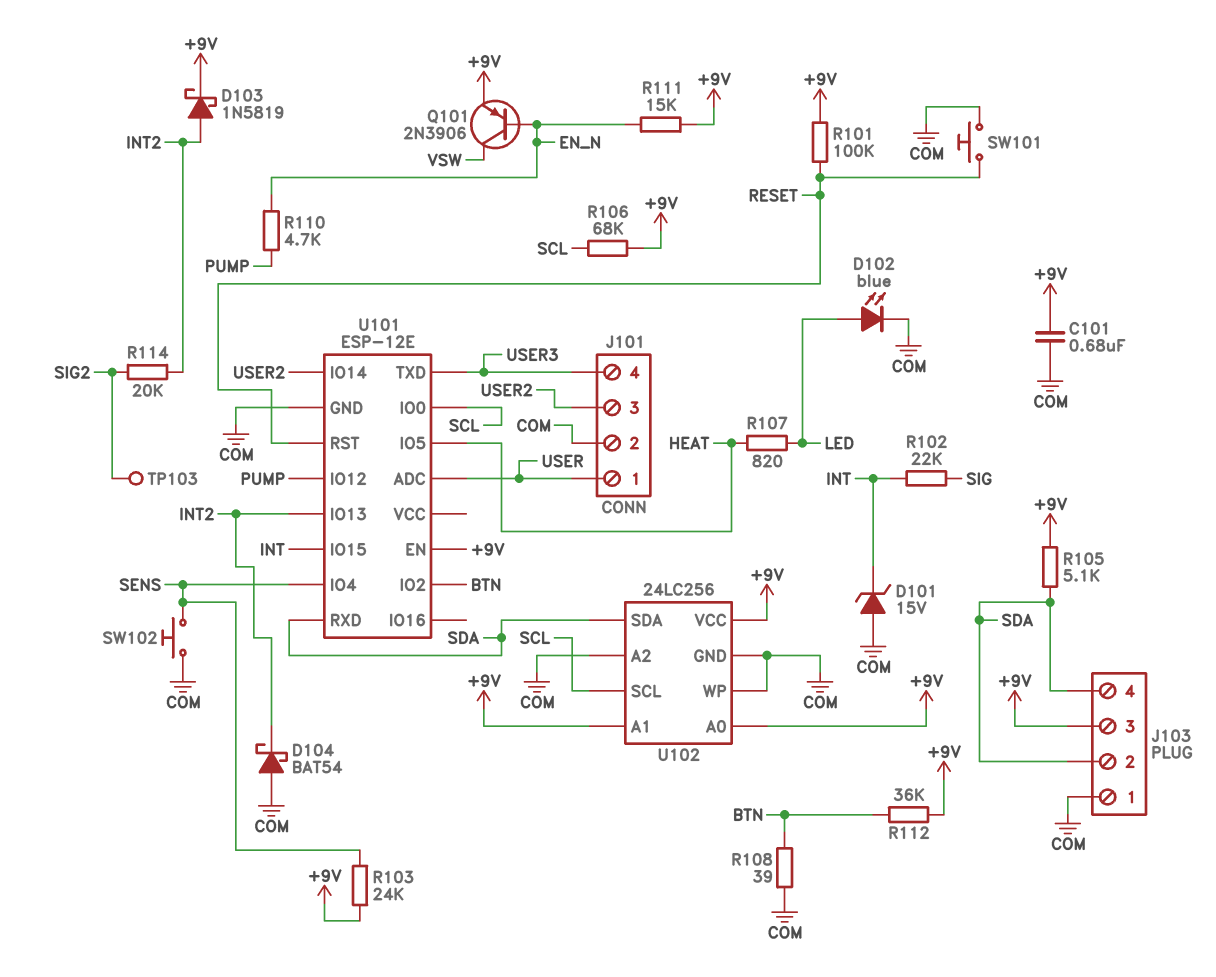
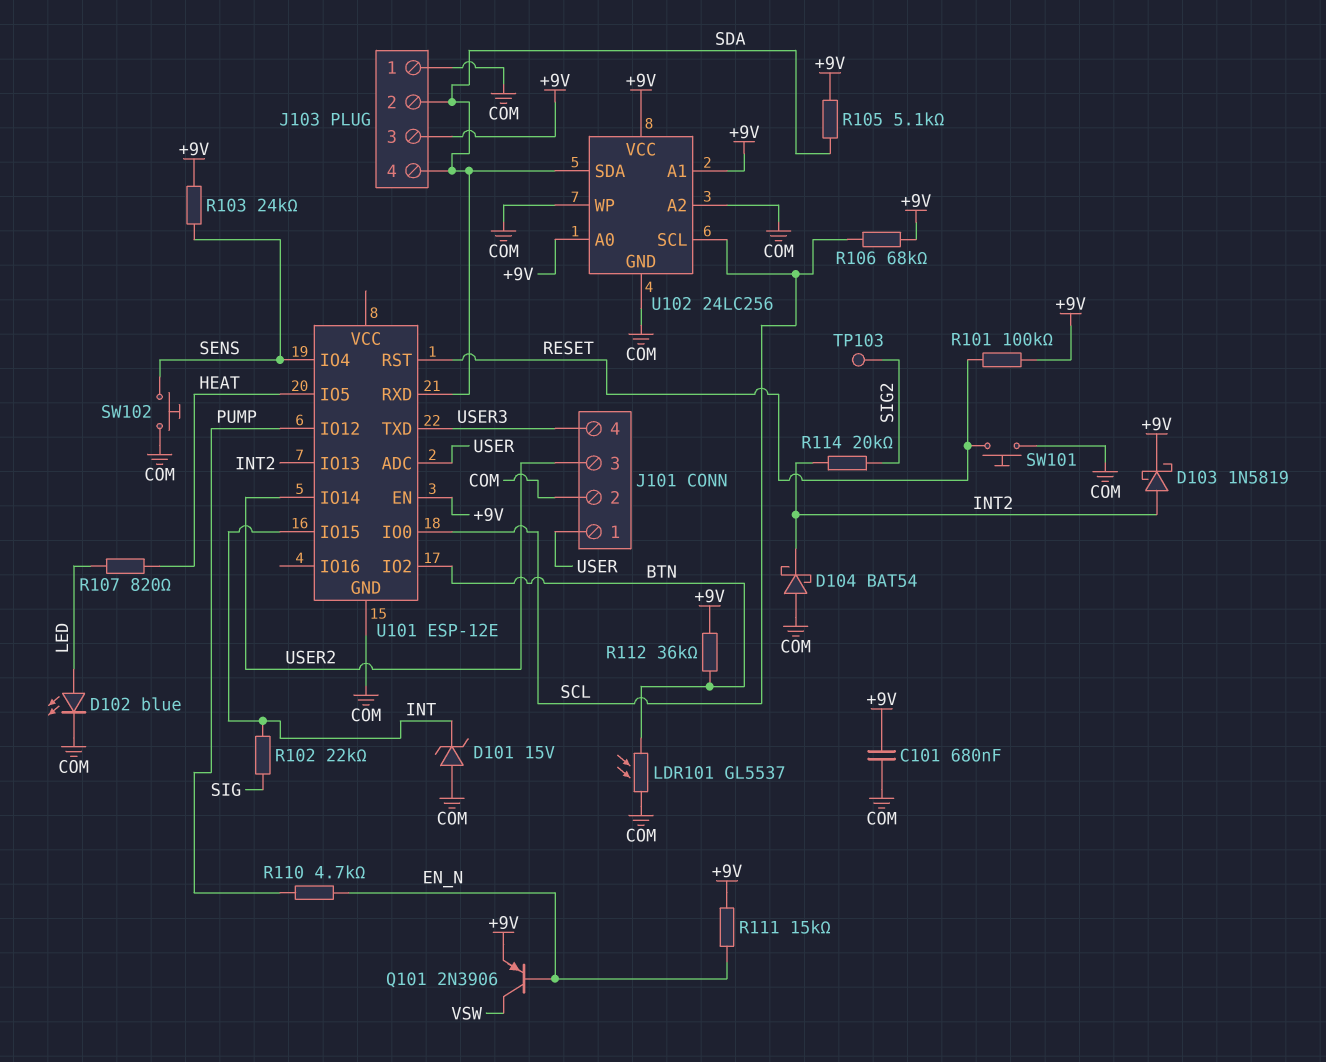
LDR101: none -> GL5537 (BTN, COM)
R108: 39 (BTN, COM) -> none

